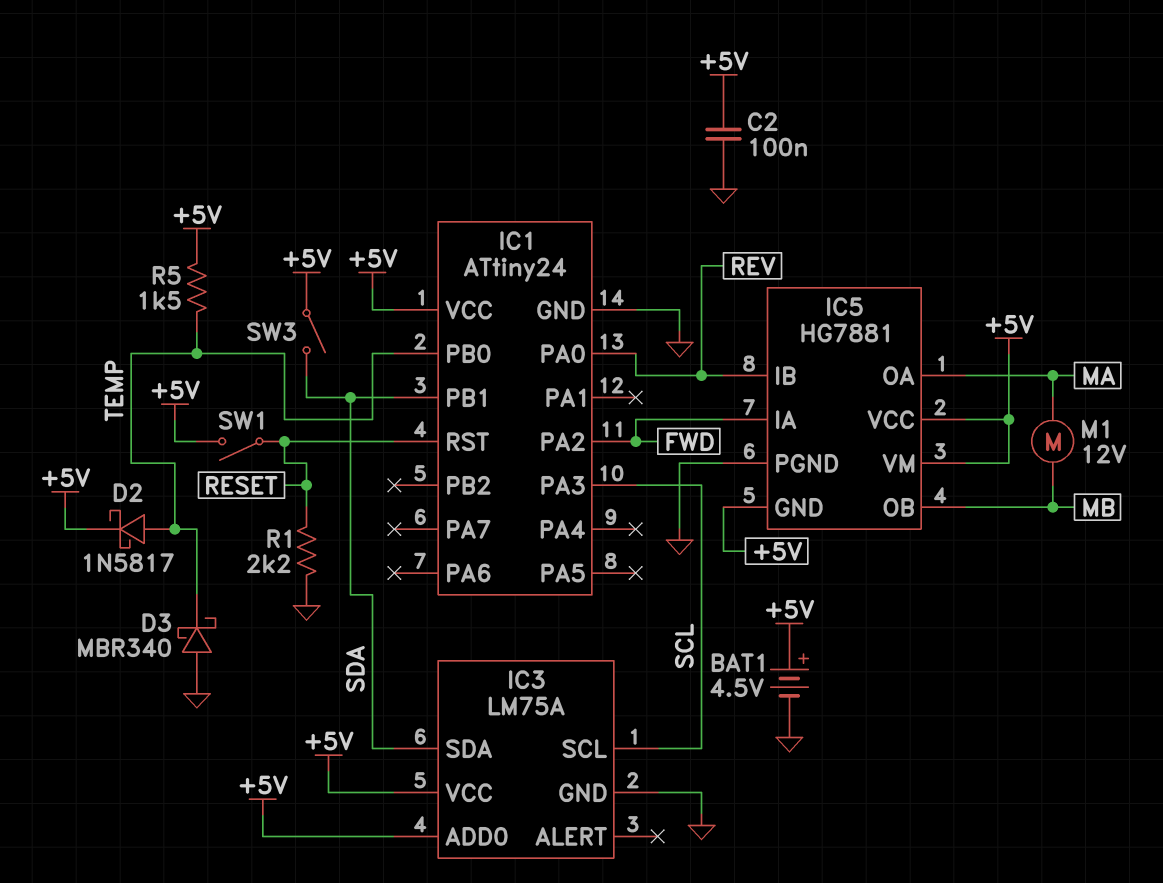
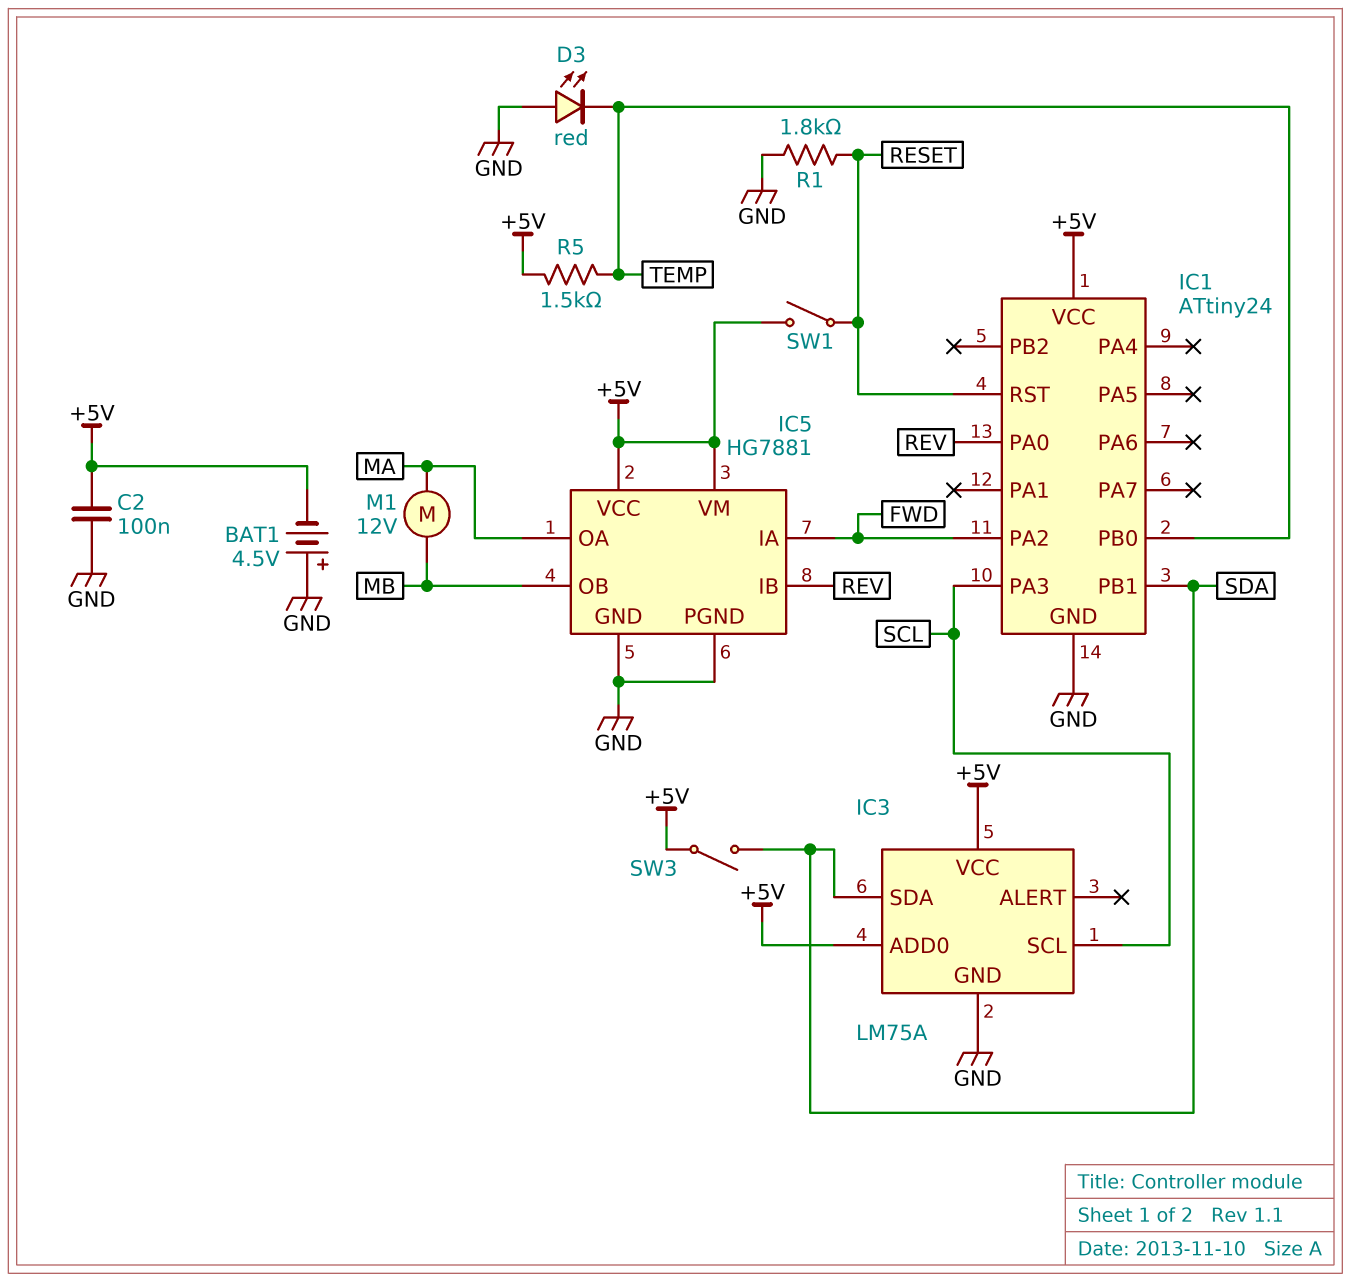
BAT1: 4.5V (plus +5V, minus GND) -> 4.5V (plus GND, minus +5V)
D2: schottky 1N5817 (A TEMP, K +5V) -> none
D3: schottky MBR340 (A GND, K TEMP) -> LED red (A GND, K TEMP)
IC5 pin GND: +5V -> GND
R1: 2.2k (GND, RESET) -> 1.8k (GND, RESET)

